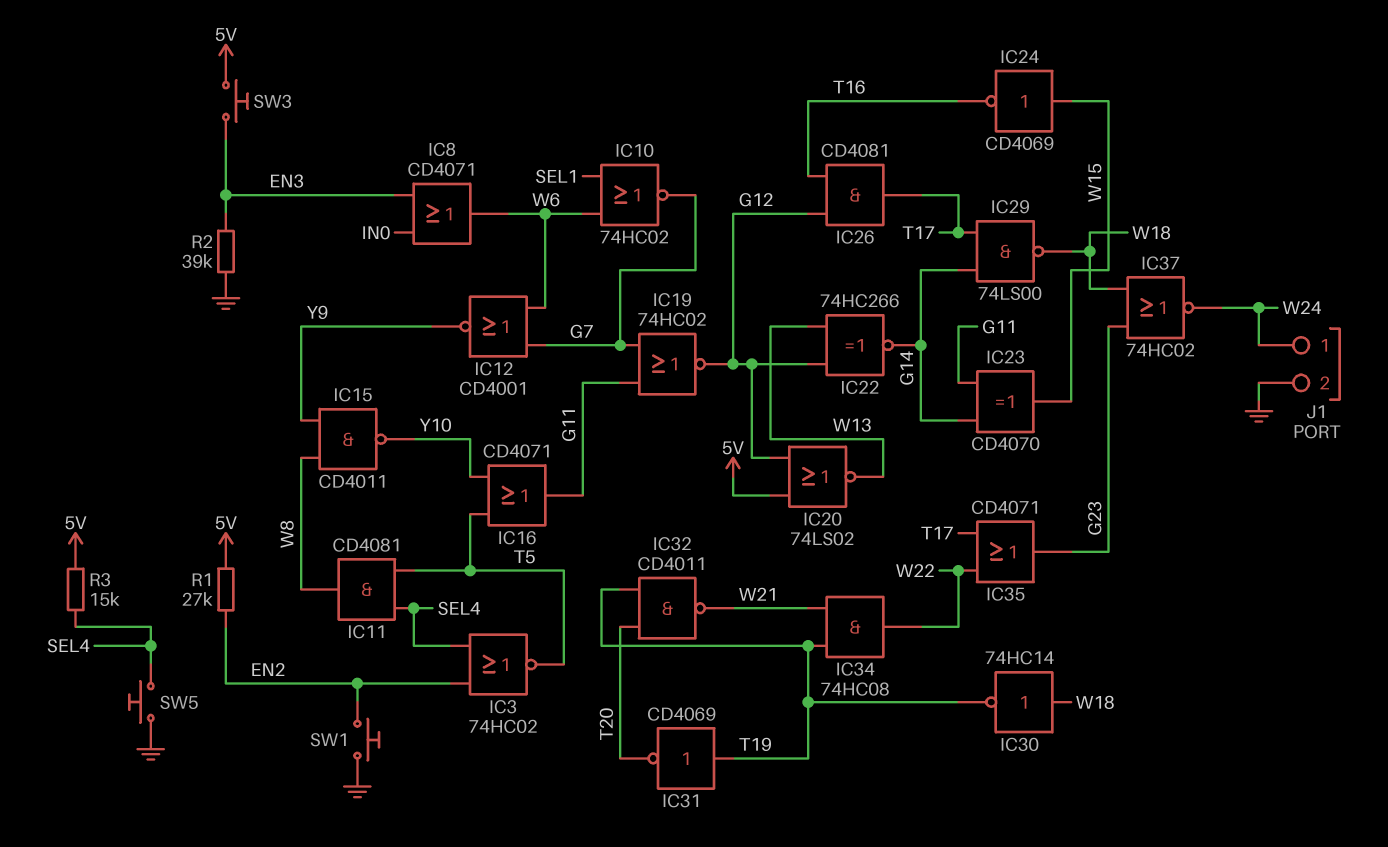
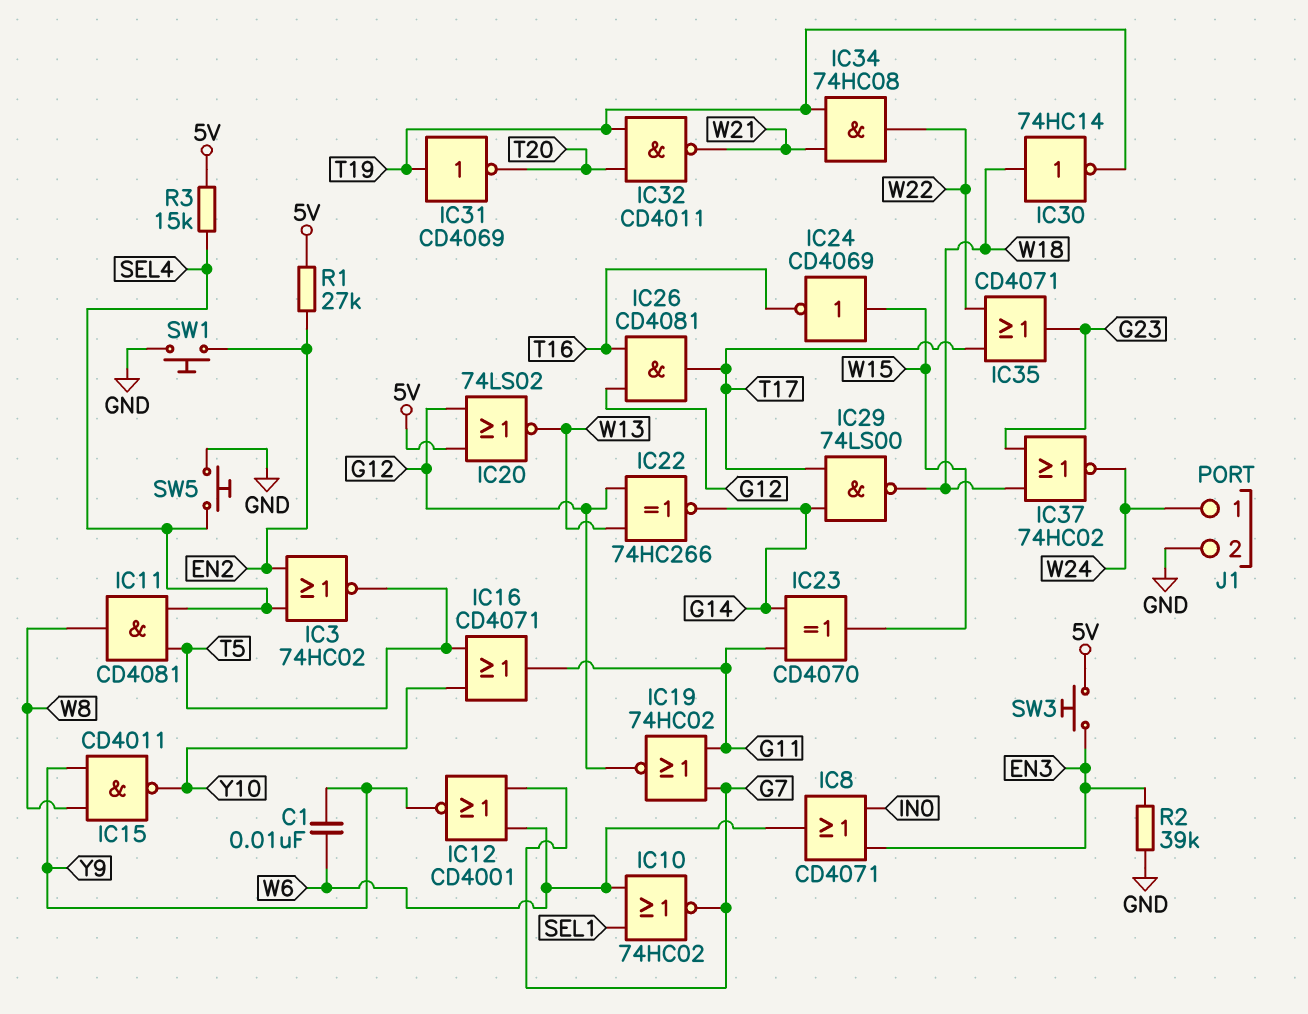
C1: none -> 10nF (W6, Y9)

